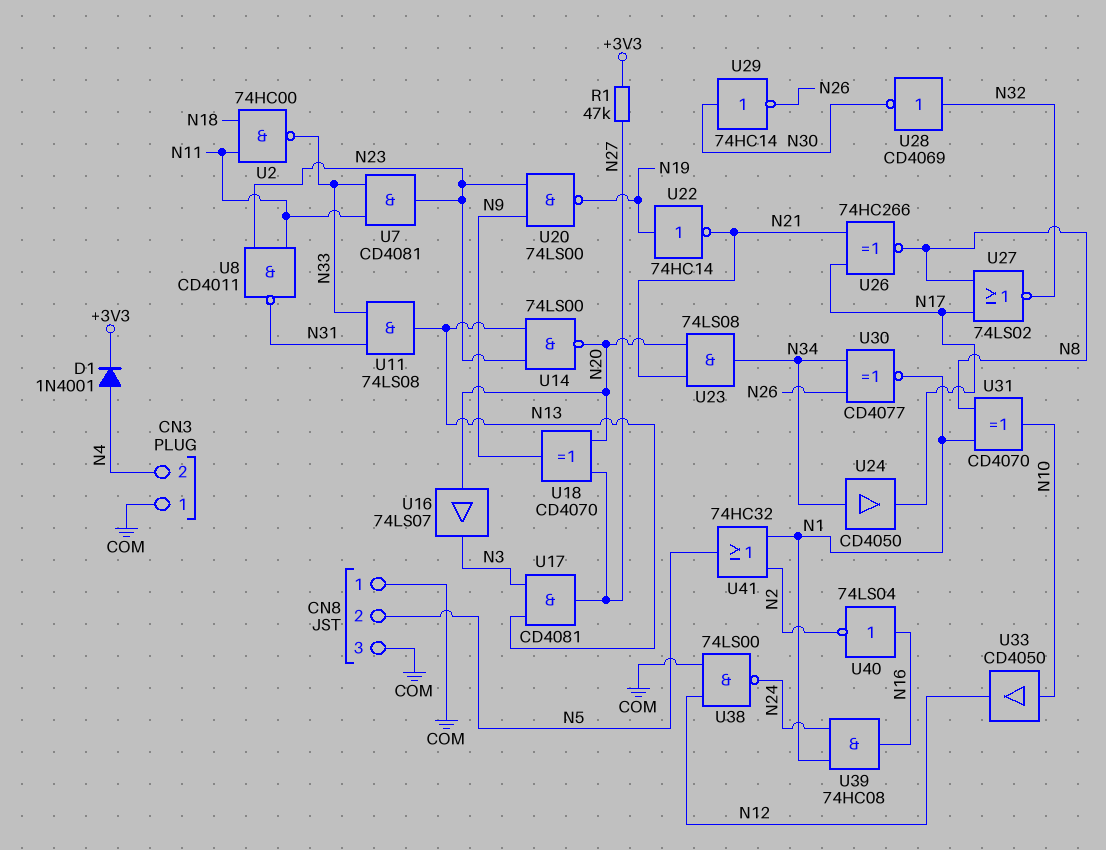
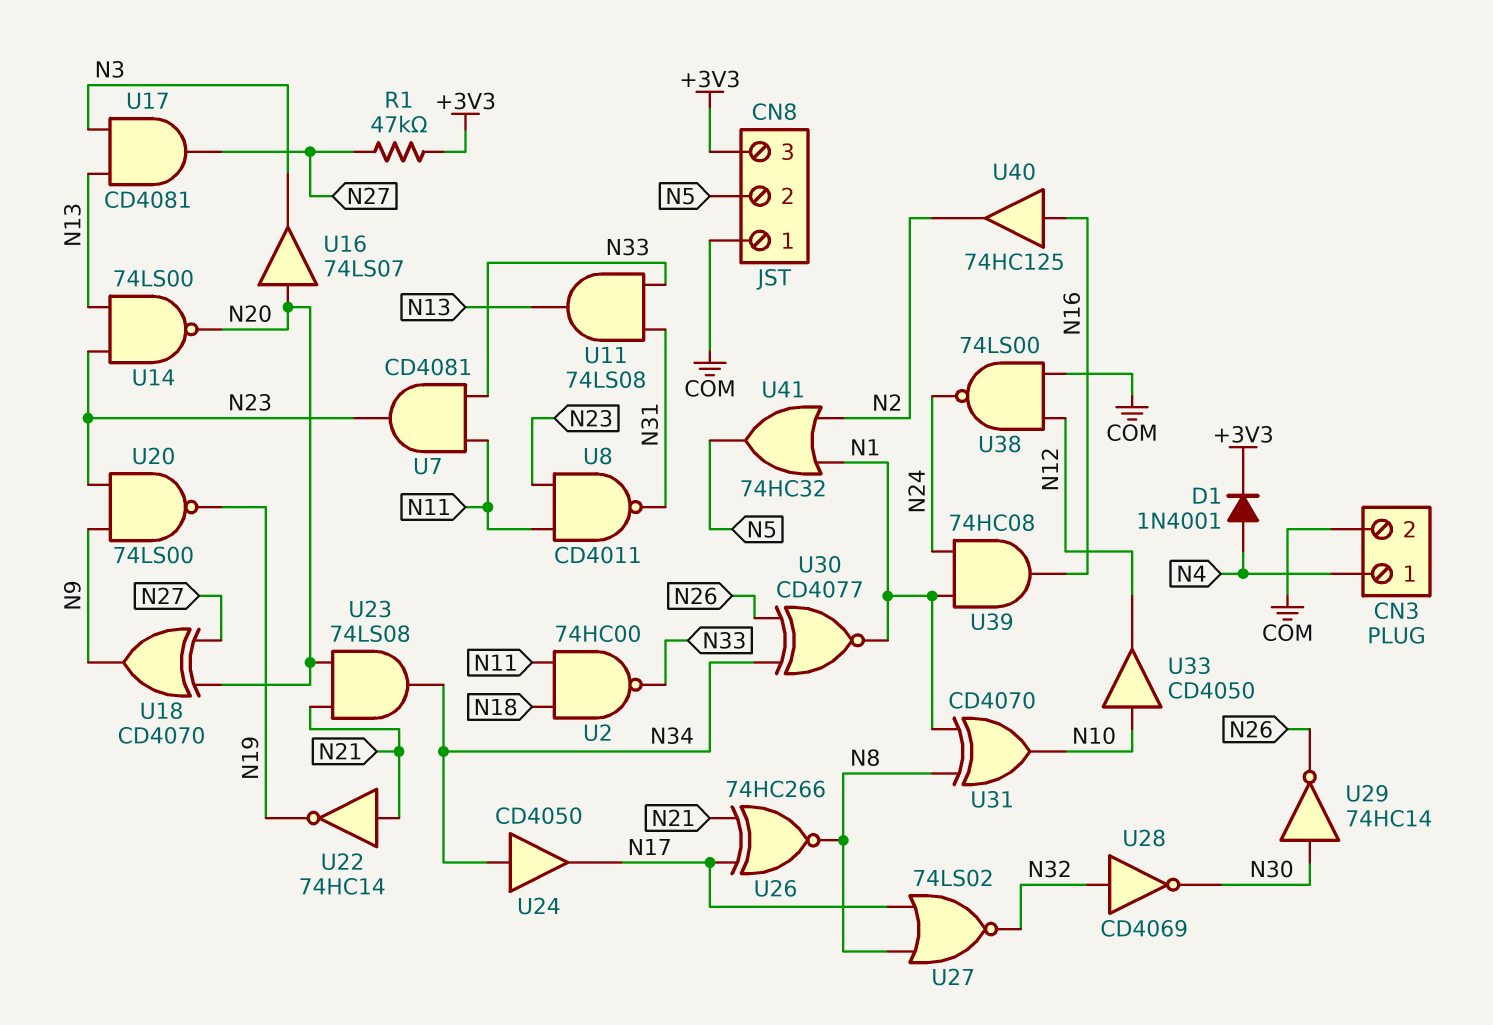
CN3 pin 1: COM -> N4
CN3 pin 2: N4 -> COM
CN8 pin 3: COM -> +3V3
U22: NOT 74HC14 (in N19, out N21) -> NOT 74HC14 (in N21, out N19)
U40: NOT 74LS04 (in N16, out N2) -> buffer 74HC125 (in N16, out N2)

